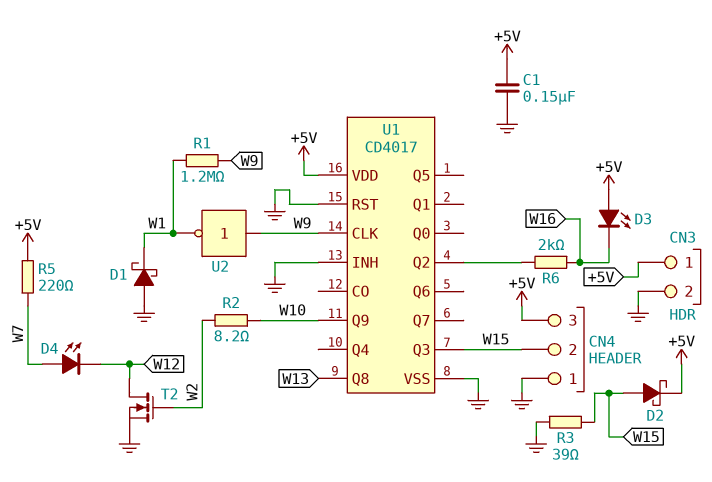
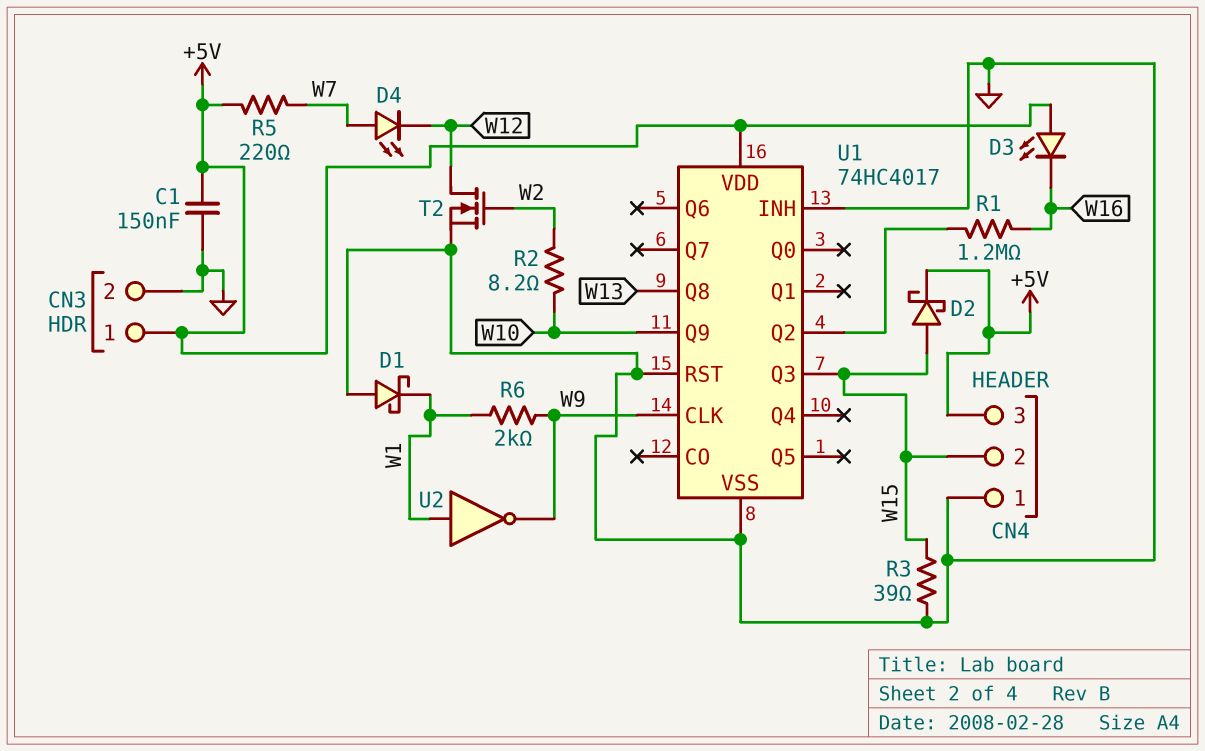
R1: 1.2M (W1, W9) -> 1.2M (U1/Q2, W16)
R6: 2k (U1/Q2, W16) -> 2k (W1, W9)
U1: CD4017 -> 74HC4017
U2: NOT (in W9, out W1) -> NOT (in W1, out W9)

